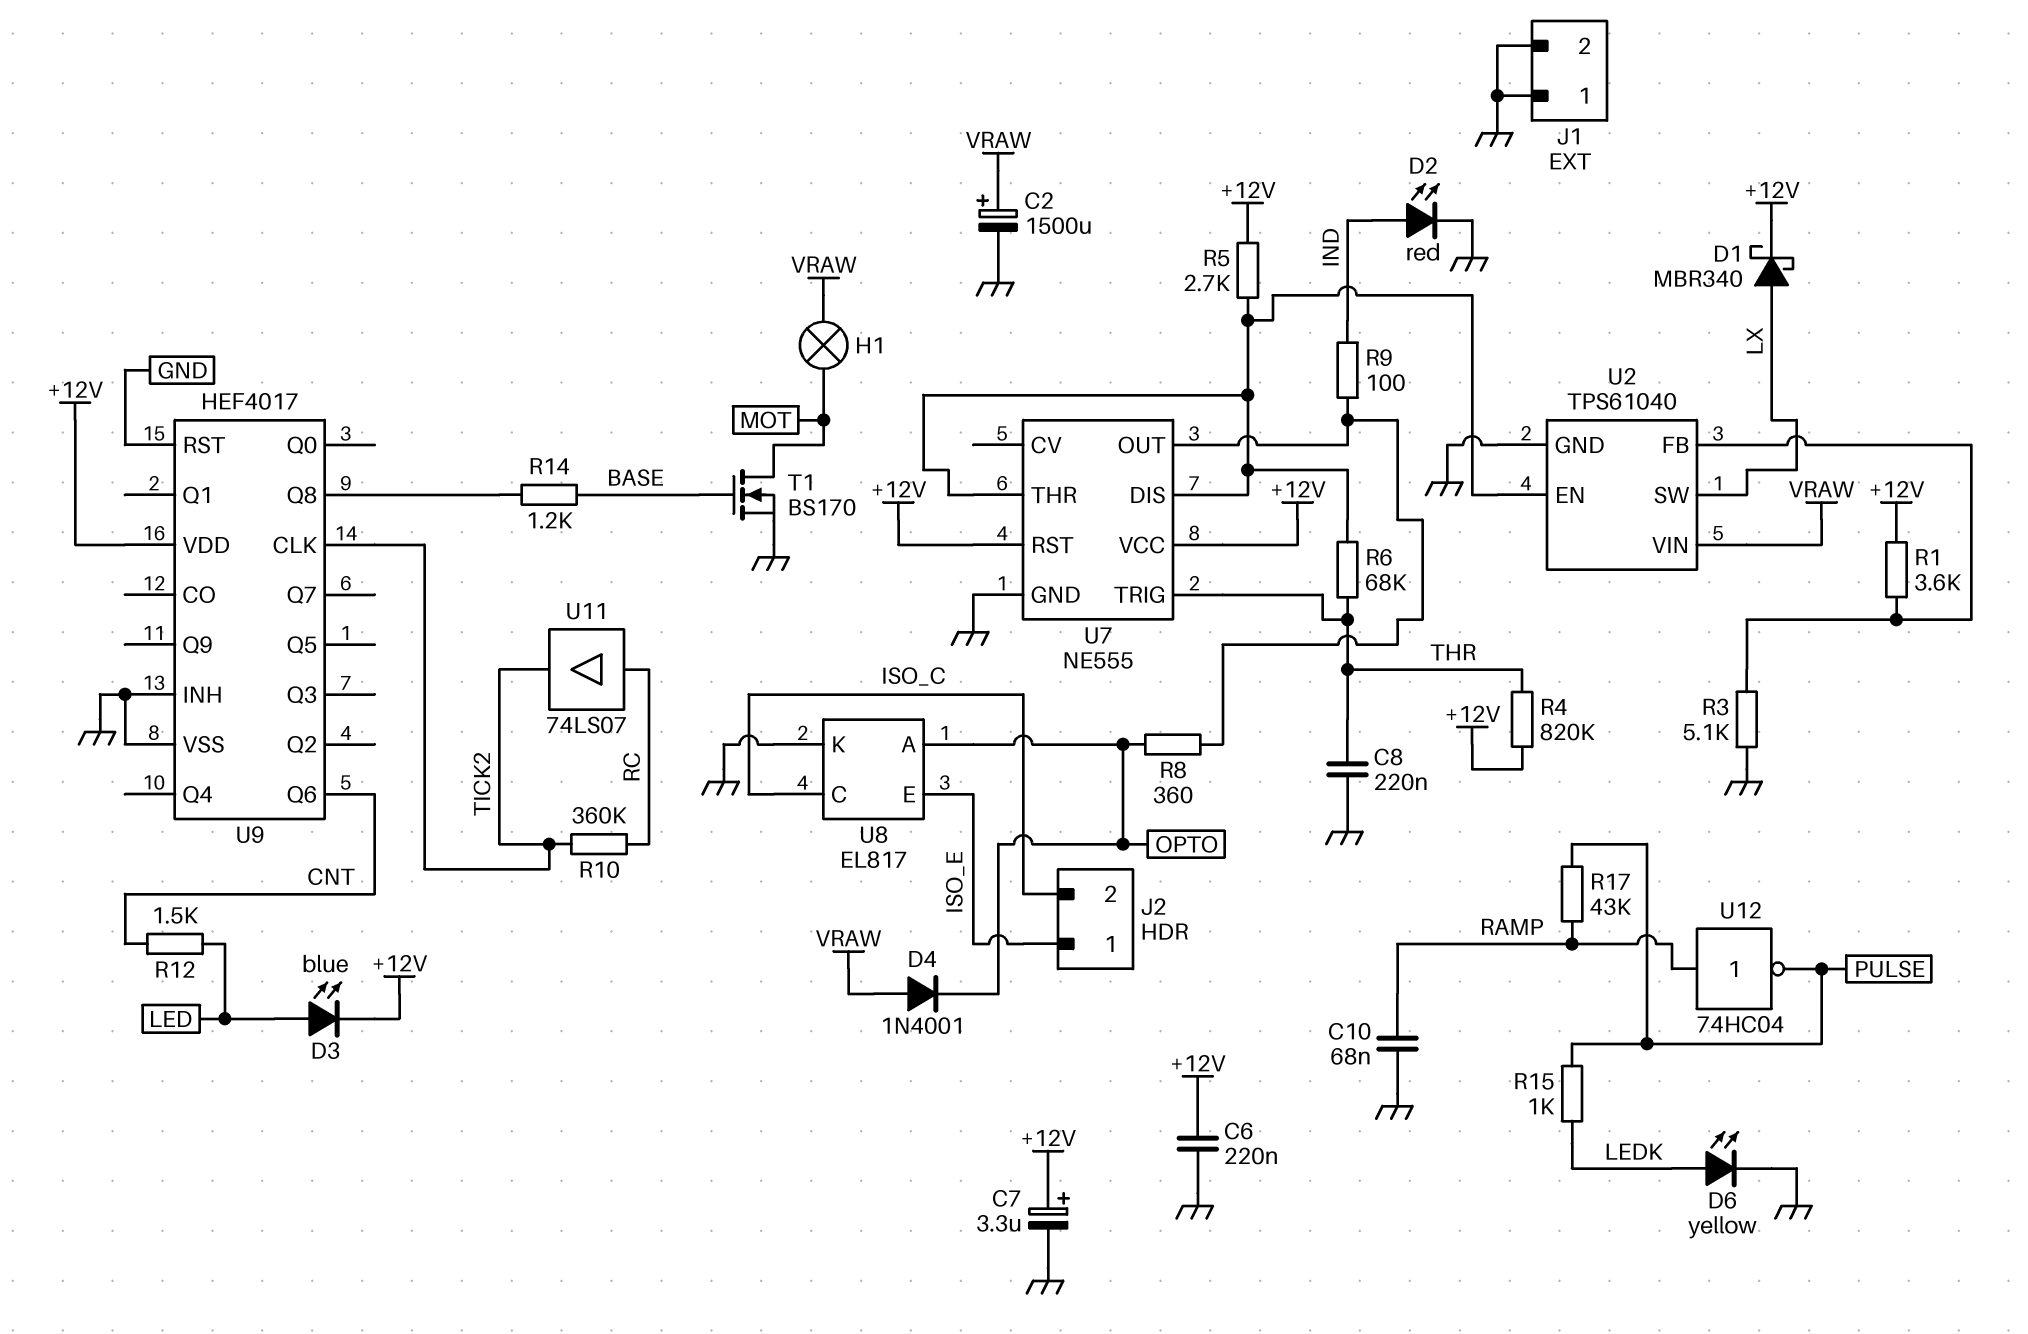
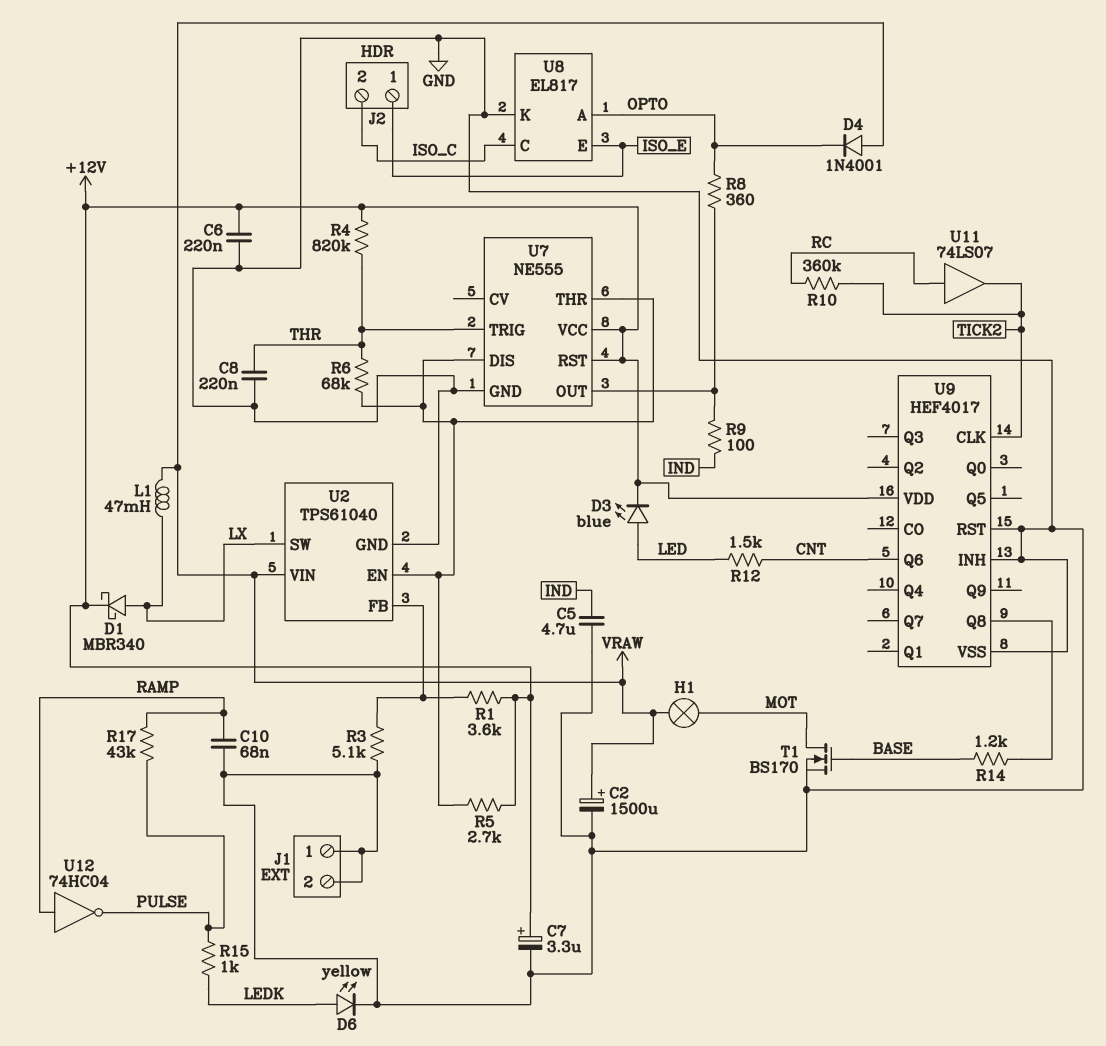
C5: none -> 4.7uF (GND, IND)
D2: LED red (A IND, K GND) -> none
L1: none -> 47mH (LX, VRAW)

